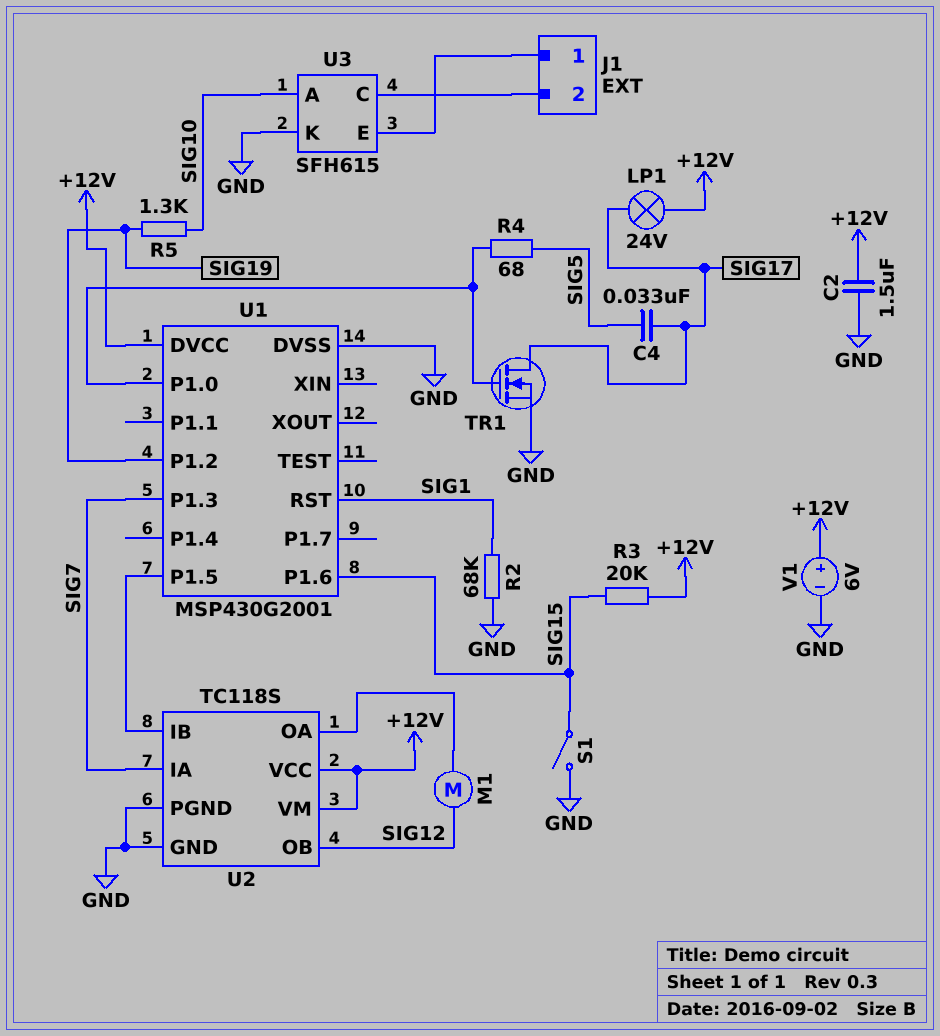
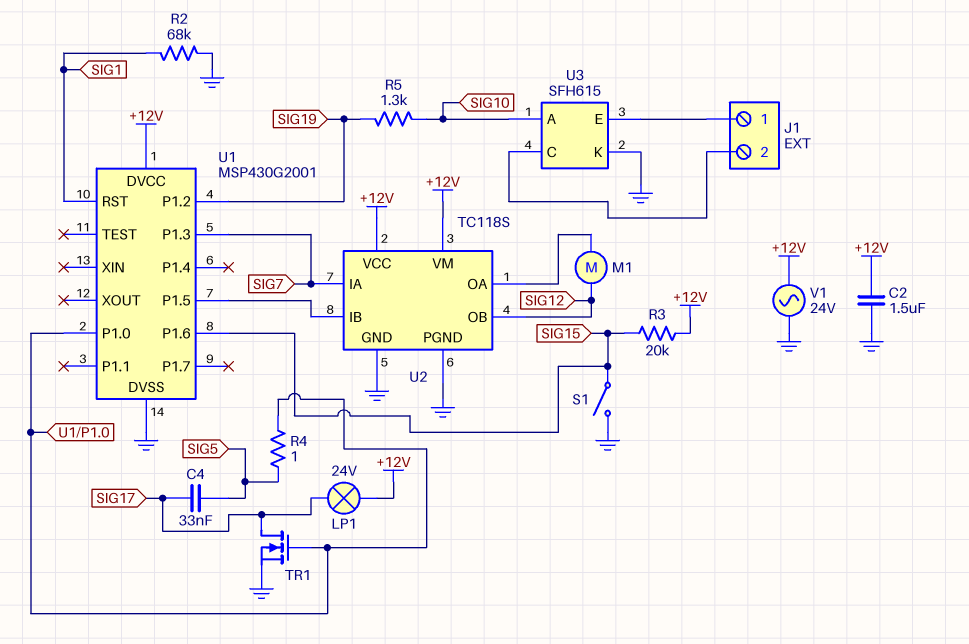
R4: 68 (SIG5, U1/P1.0) -> 1 (SIG5, U1/P1.0)
V1: 6V (plus +12V, minus GND) -> AC 24V (+12V, GND)

